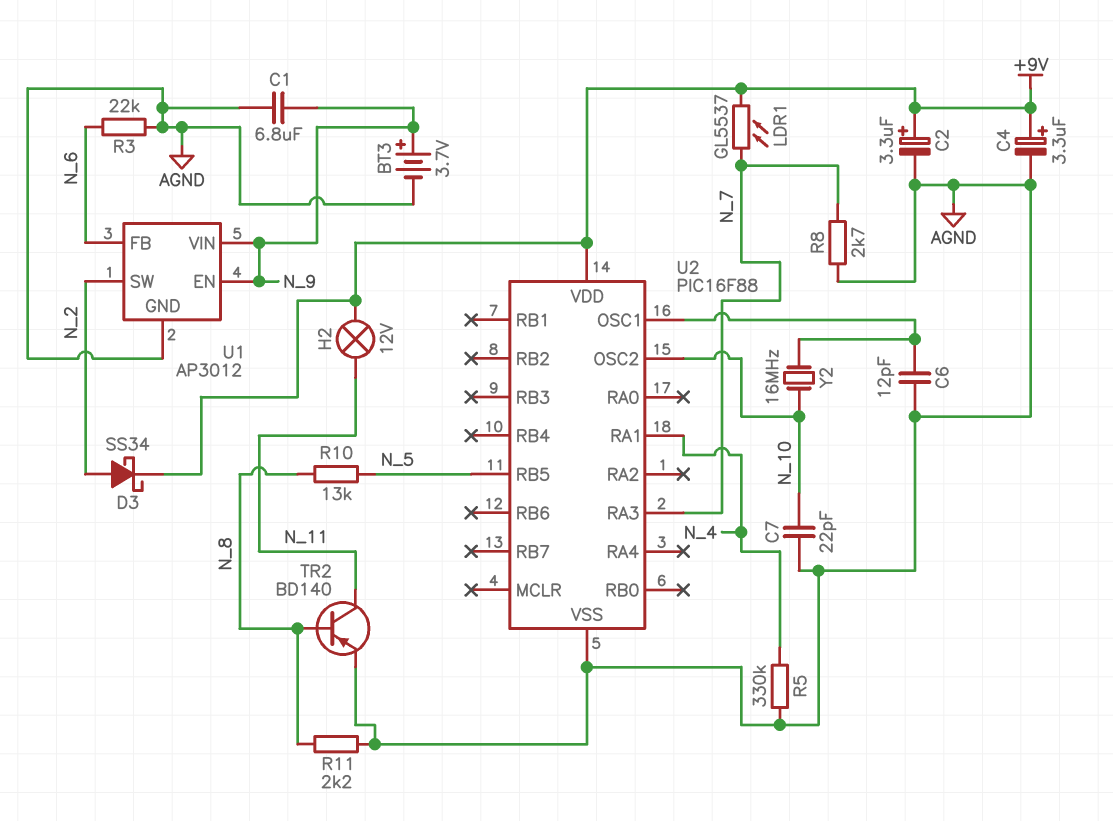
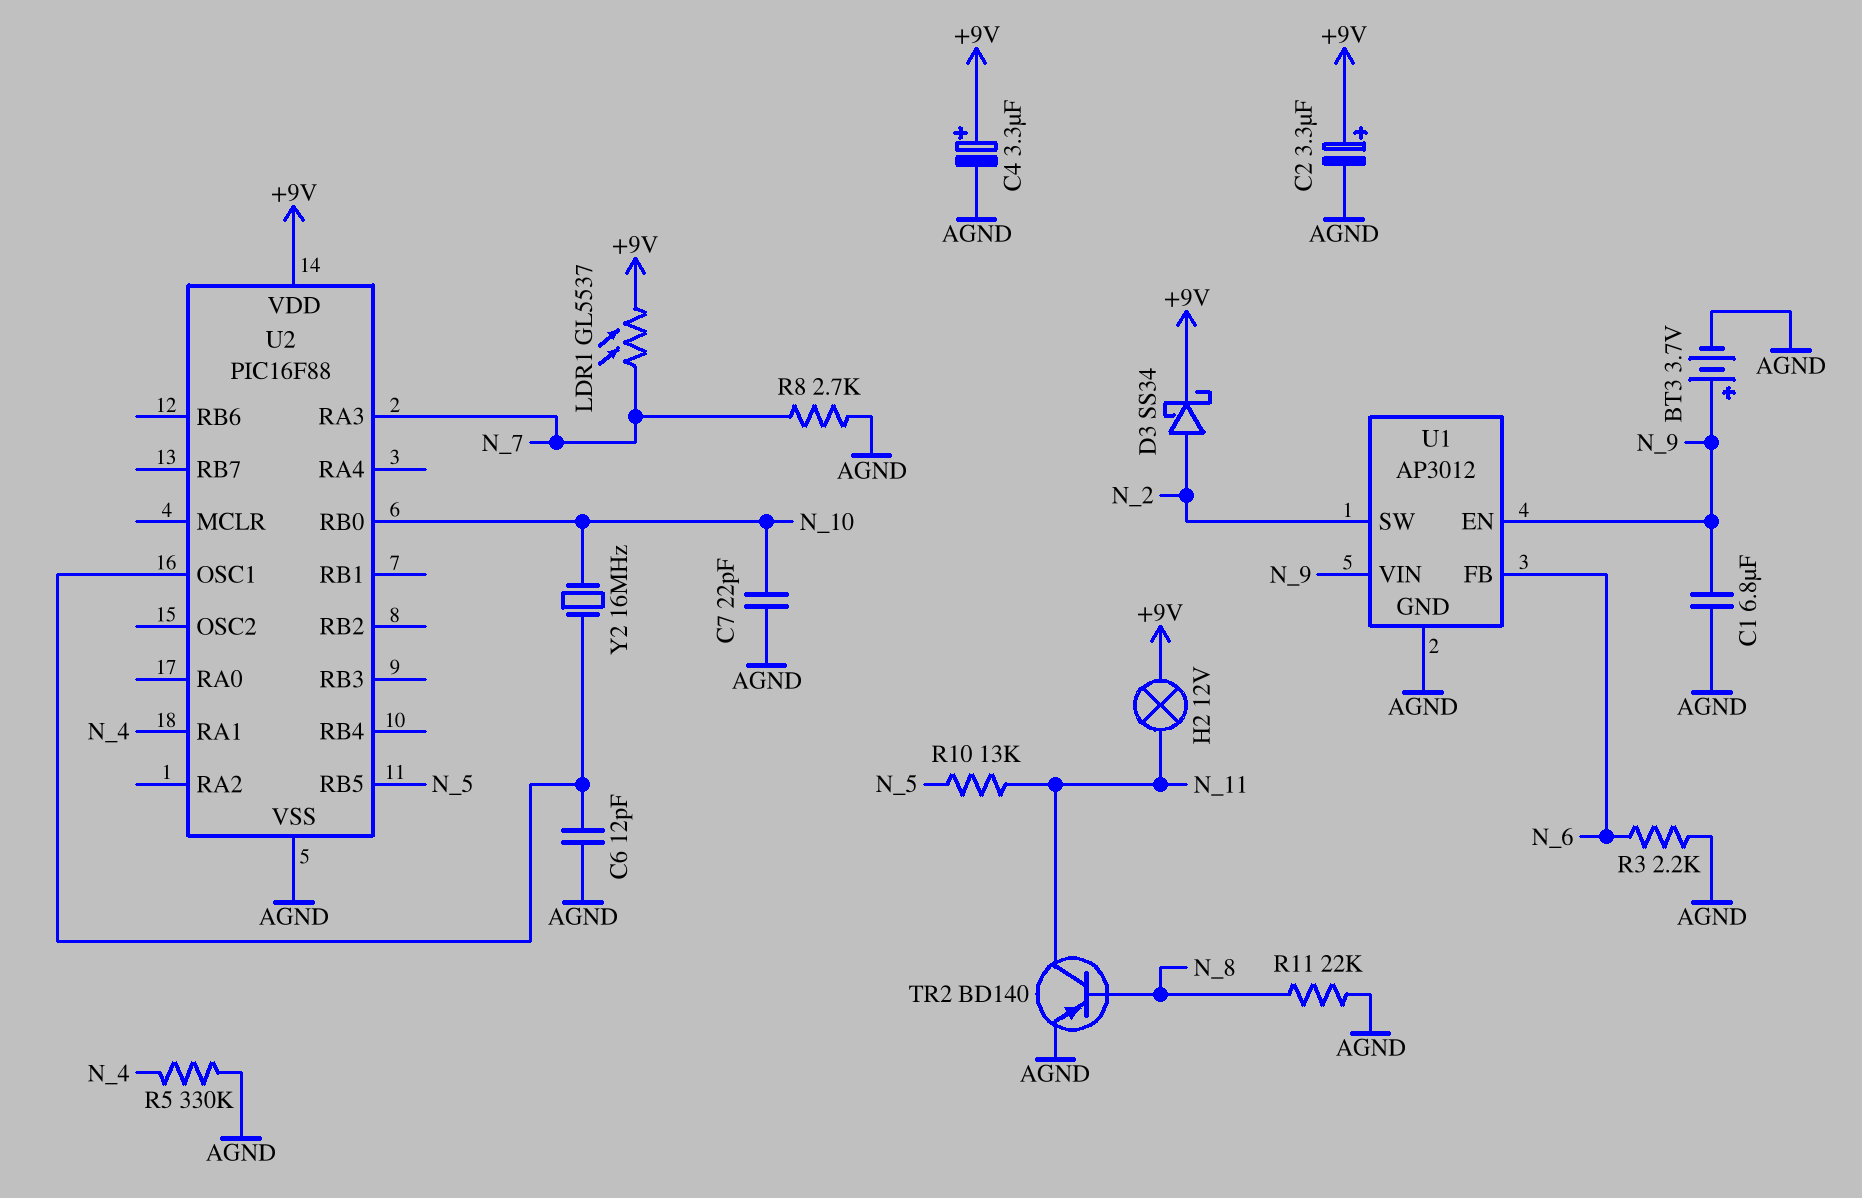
R3: 22k (AGND, N_6) -> 2.2k (AGND, N_6)
R10: 13k (N_5, N_8) -> 13k (N_5, N_11)
R11: 2.2k (AGND, N_8) -> 22k (AGND, N_8)
U2 pin OSC2: N_10 -> none
U2 pin RB0: none -> N_10

